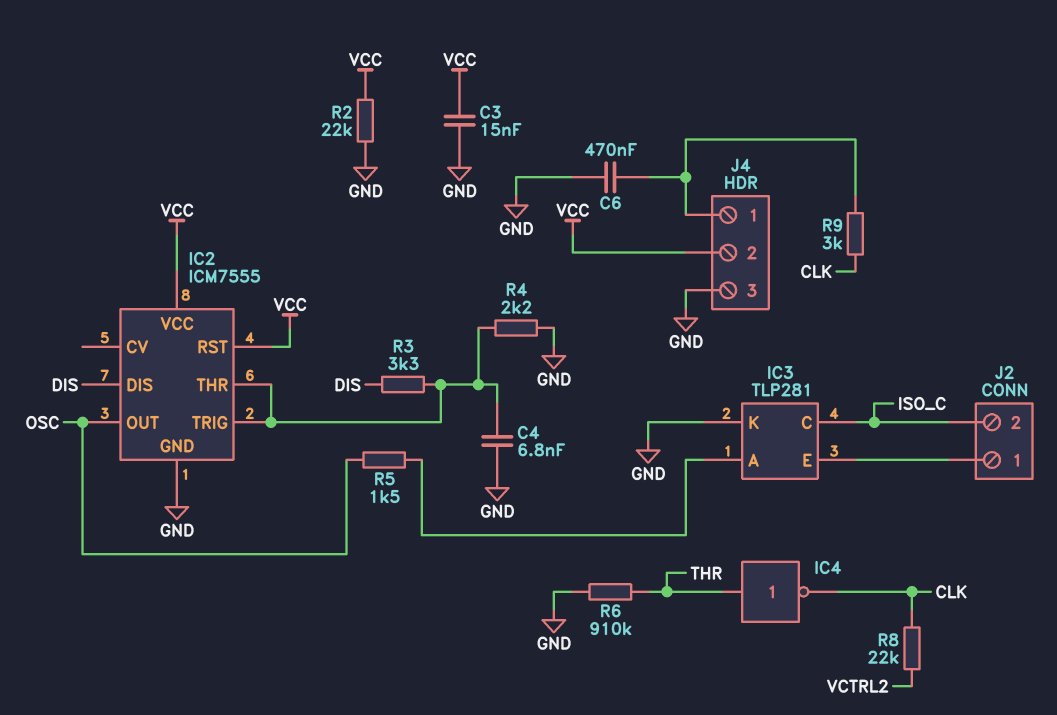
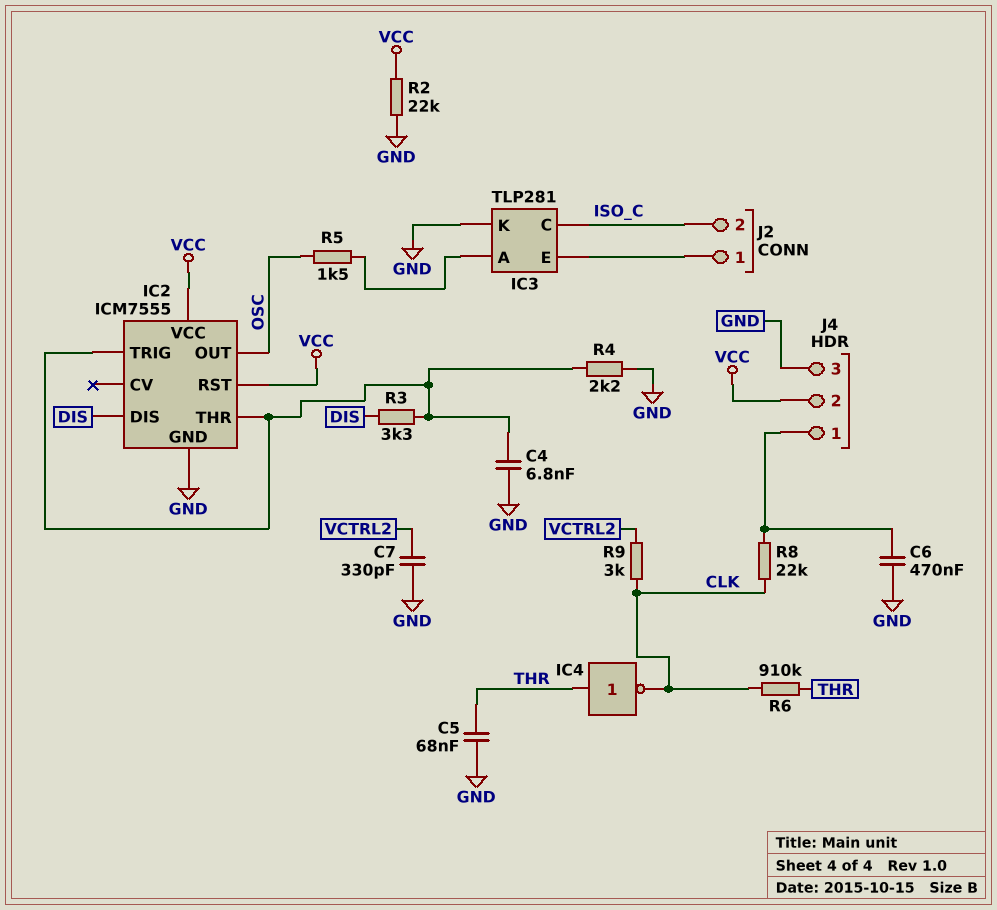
C3: 15nF (GND, VCC) -> none
C5: none -> 68nF (GND, THR)
C7: none -> 330pF (GND, VCTRL2)
R6: 910k (GND, THR) -> 910k (CLK, THR)
R8: 22k (CLK, VCTRL2) -> 22k (CLK, J4/1)
R9: 3k (CLK, J4/1) -> 3k (CLK, VCTRL2)

